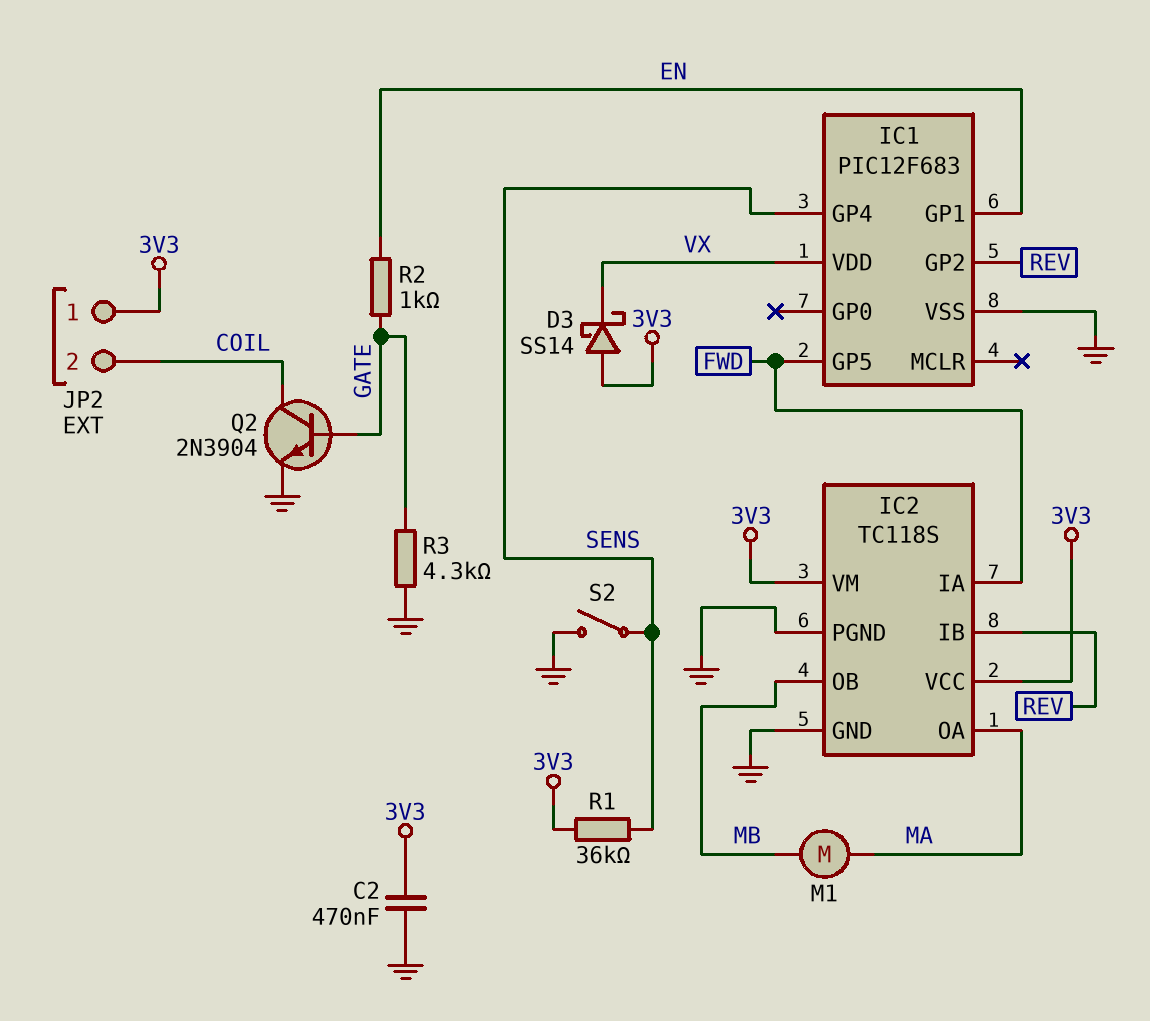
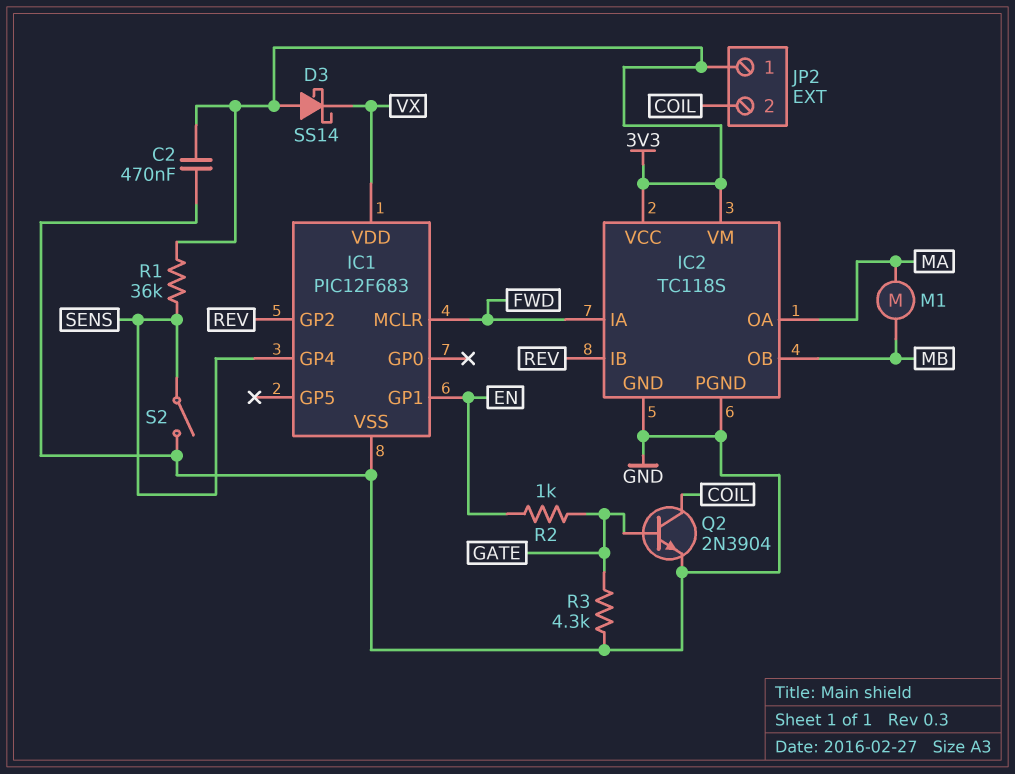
IC1 pin GP5: FWD -> none
IC1 pin MCLR: none -> FWD

